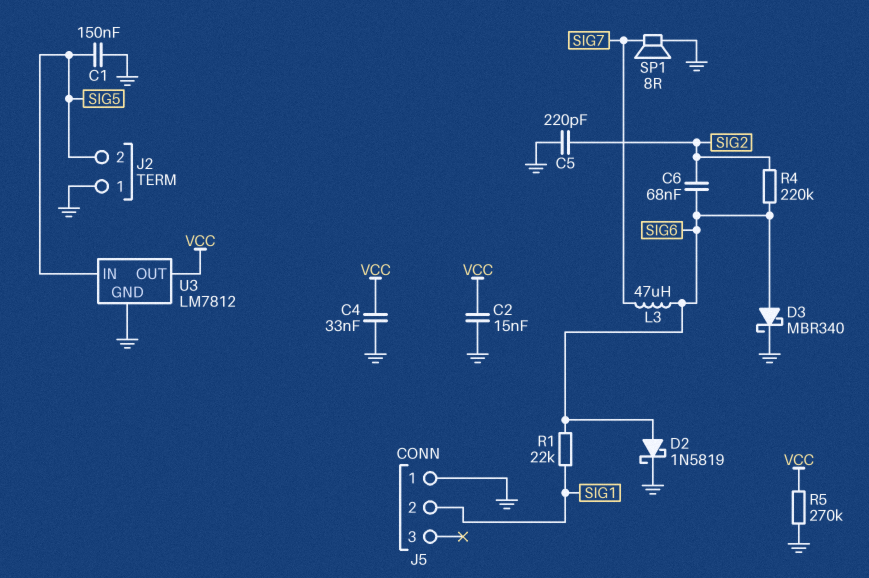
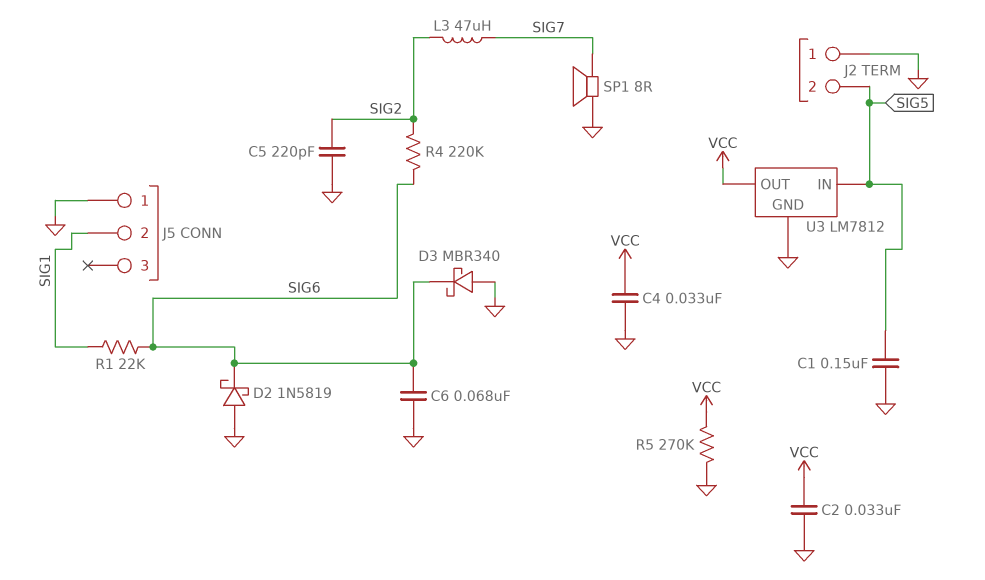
C2: 15nF (GND, VCC) -> 33nF (GND, VCC)
C6: 68nF (SIG2, SIG6) -> 68nF (GND, SIG6)
D2: schottky 1N5819 (A SIG6, K GND) -> schottky 1N5819 (A GND, K SIG6)
D3: schottky MBR340 (A SIG6, K GND) -> schottky MBR340 (A GND, K SIG6)
L3: 47uH (SIG6, SIG7) -> 47uH (SIG2, SIG7)

